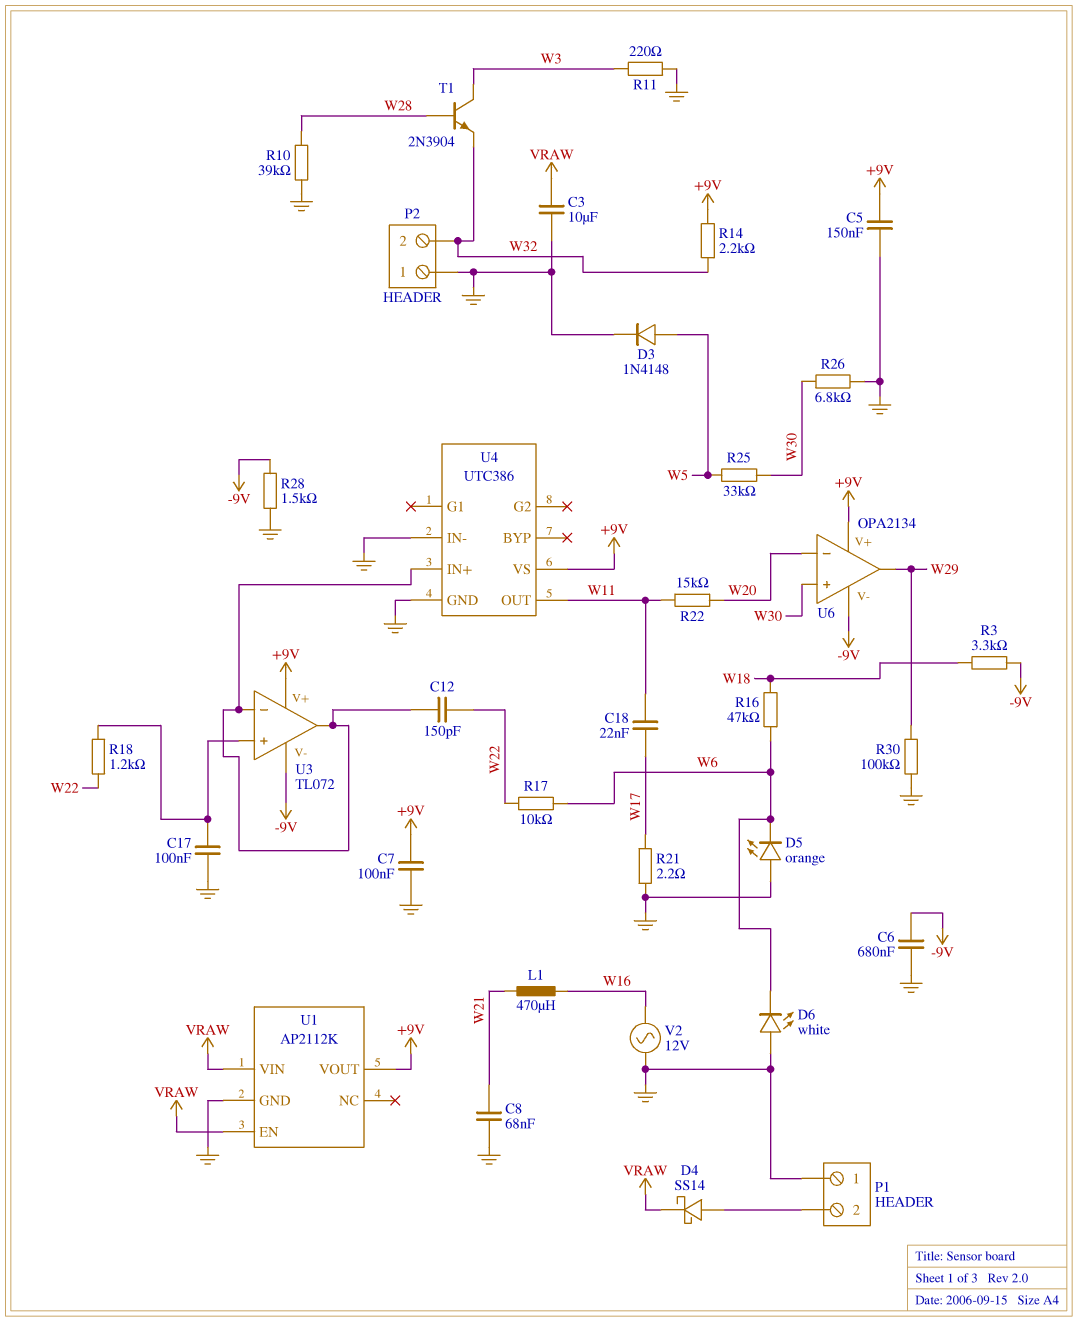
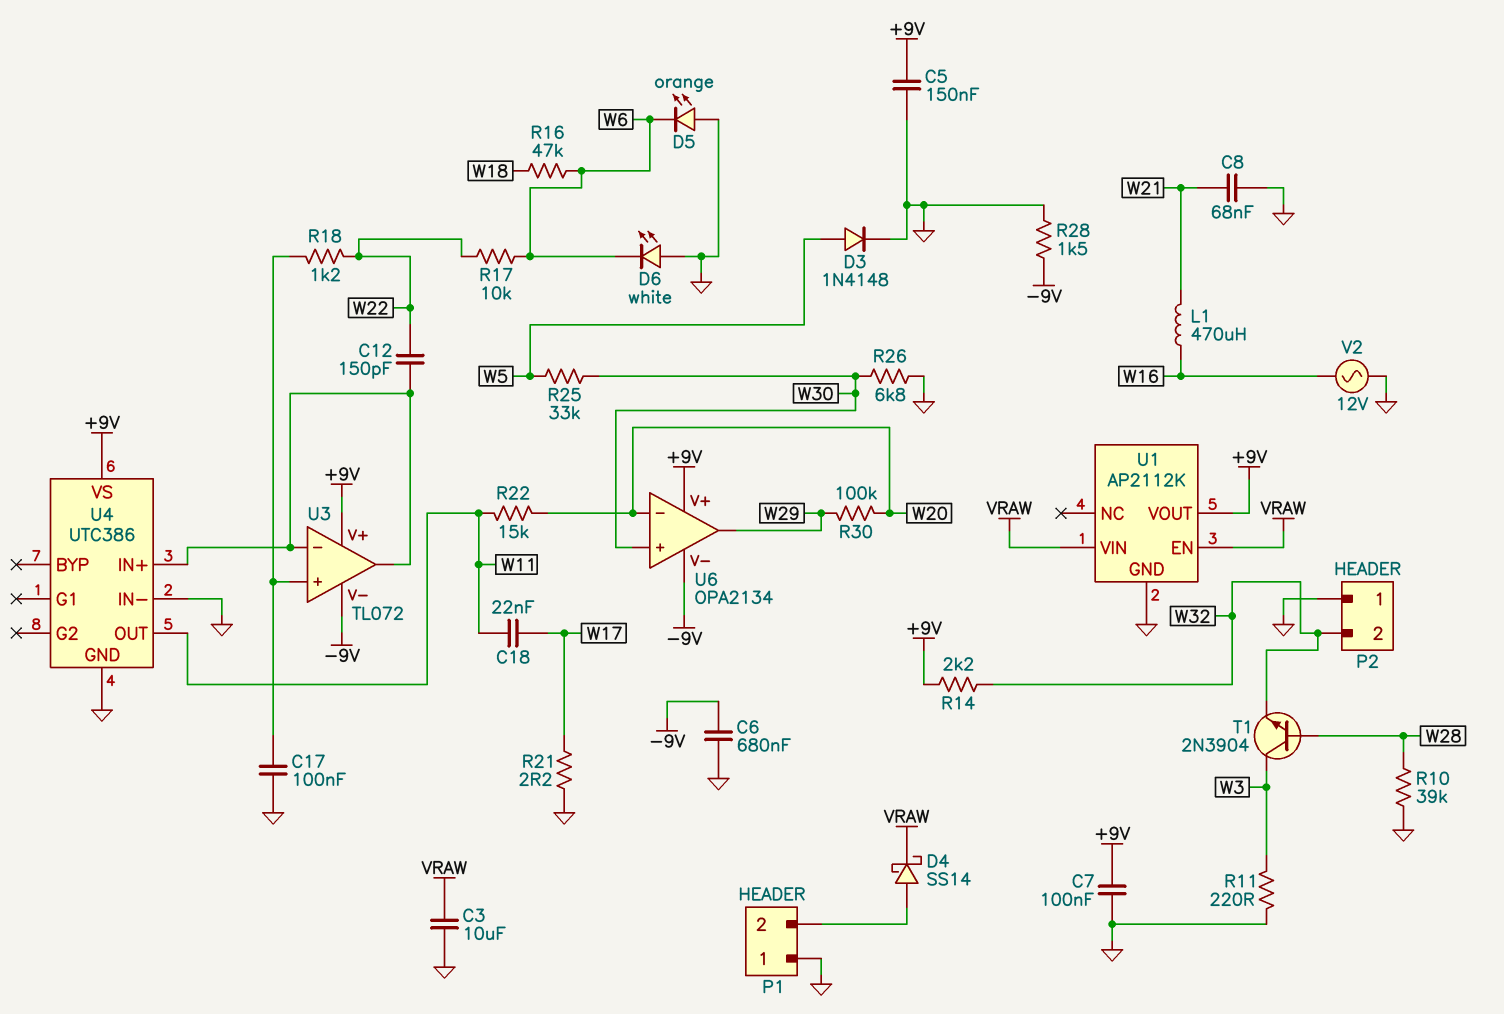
R3: 3.3k (-9V, W18) -> none
R30: 100k (GND, W29) -> 100k (W20, W29)

